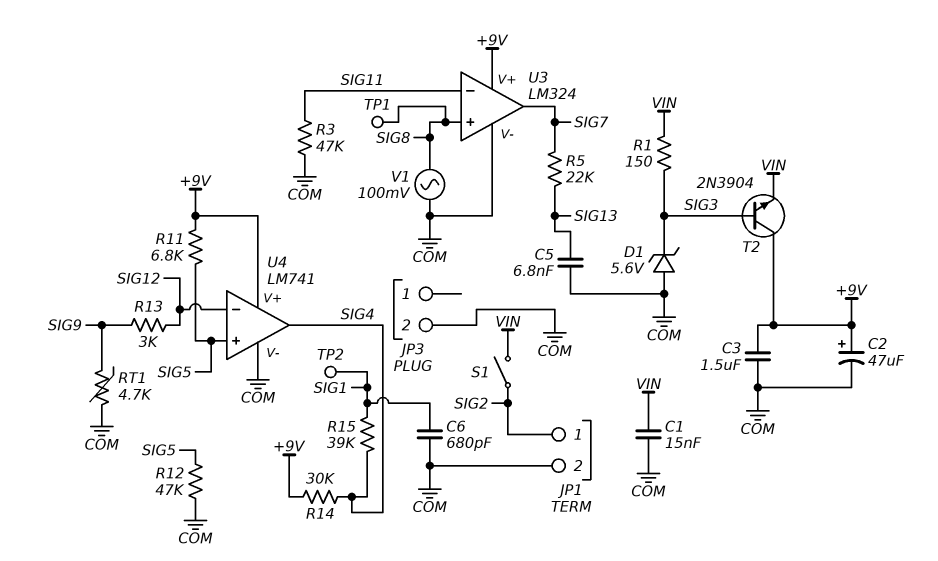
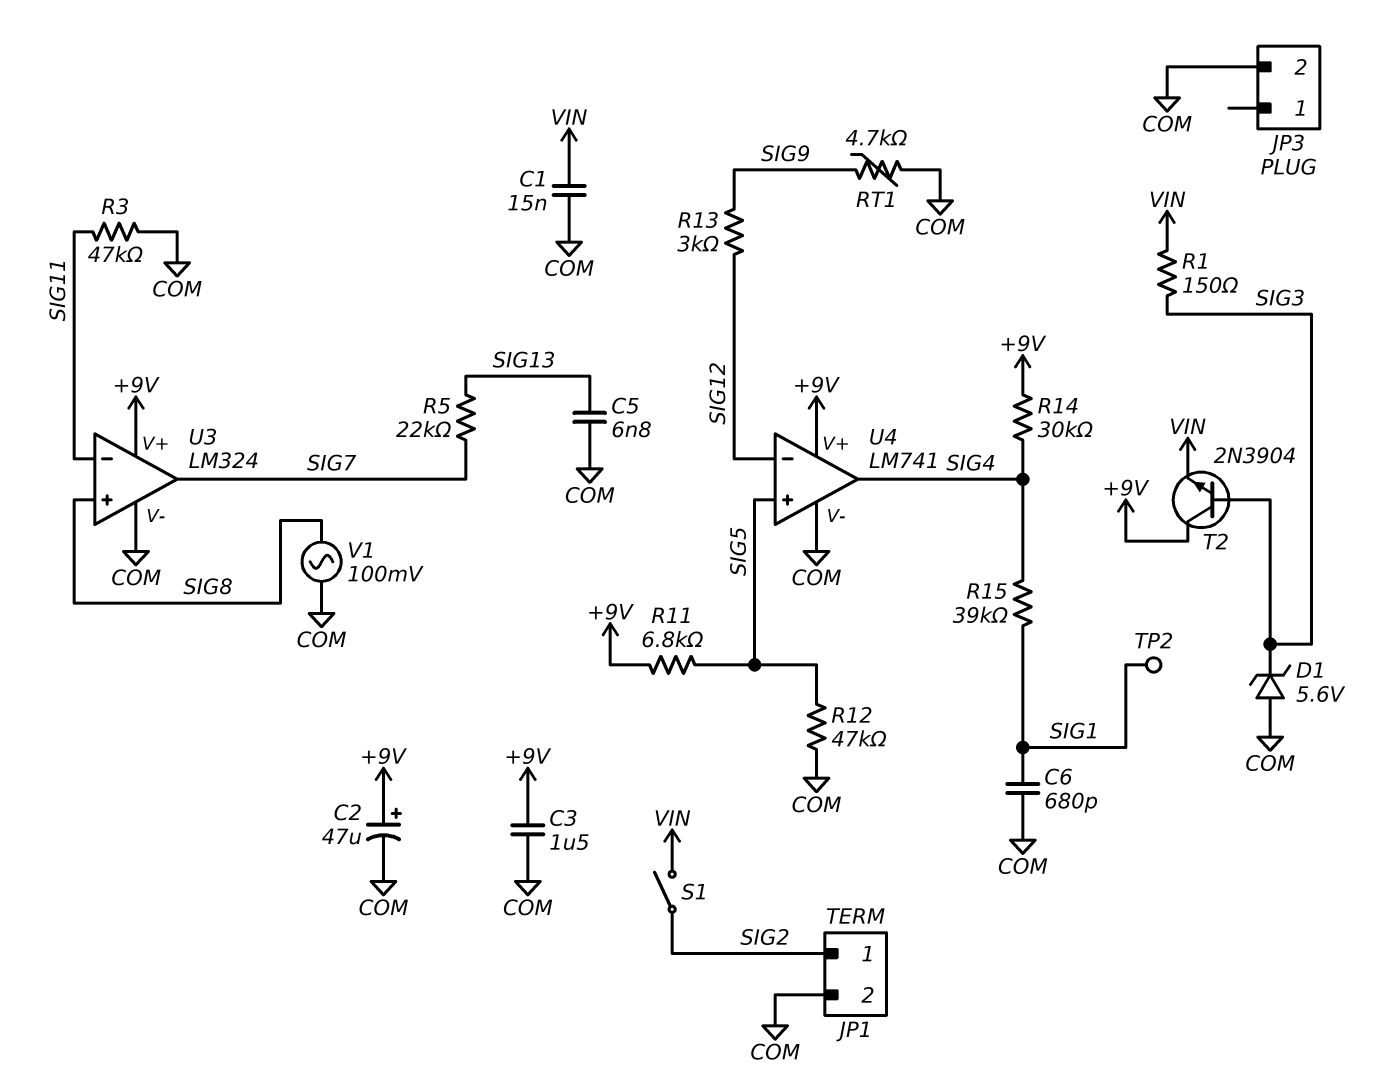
TP1: test point (SIG8) -> none

